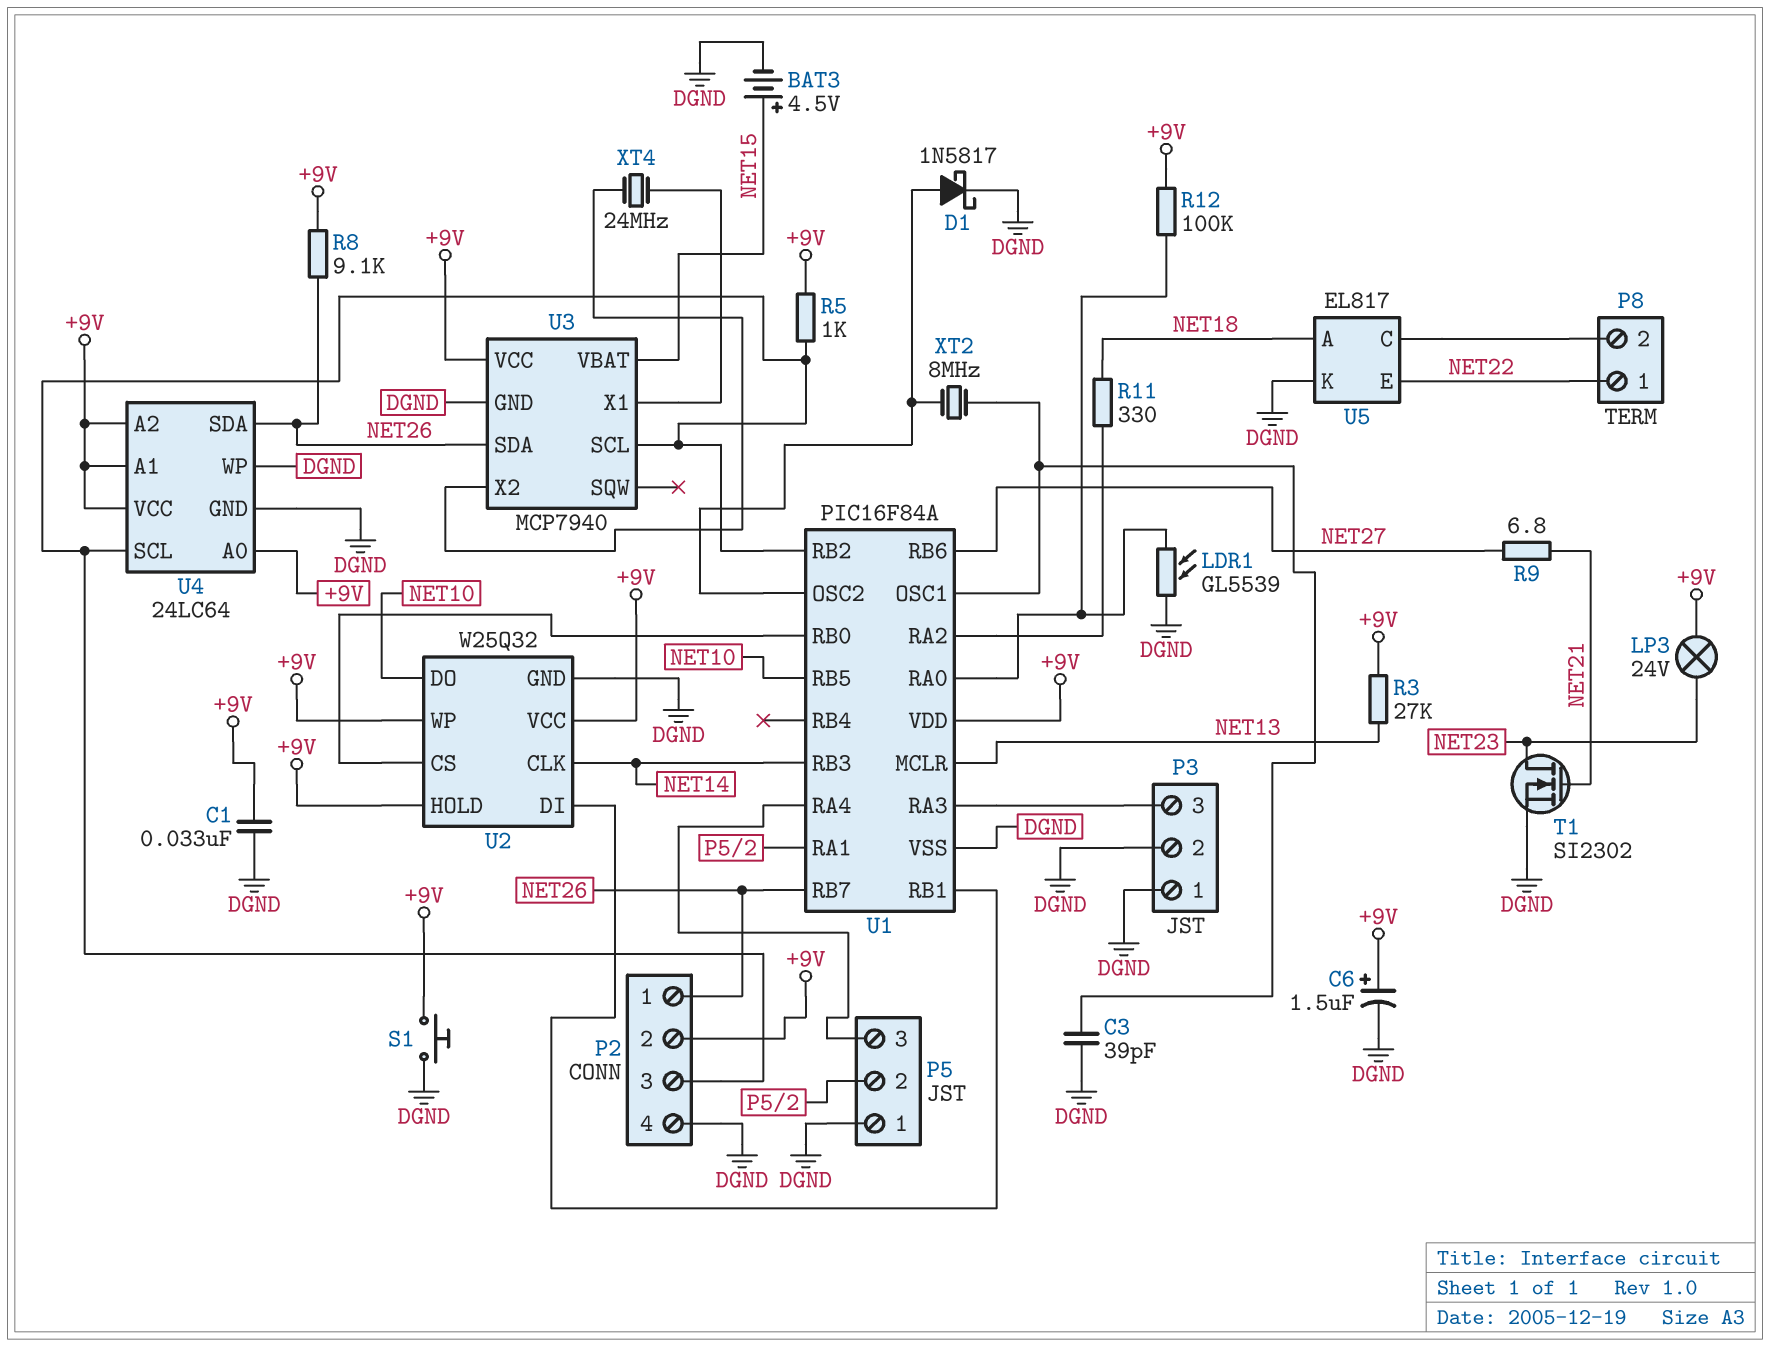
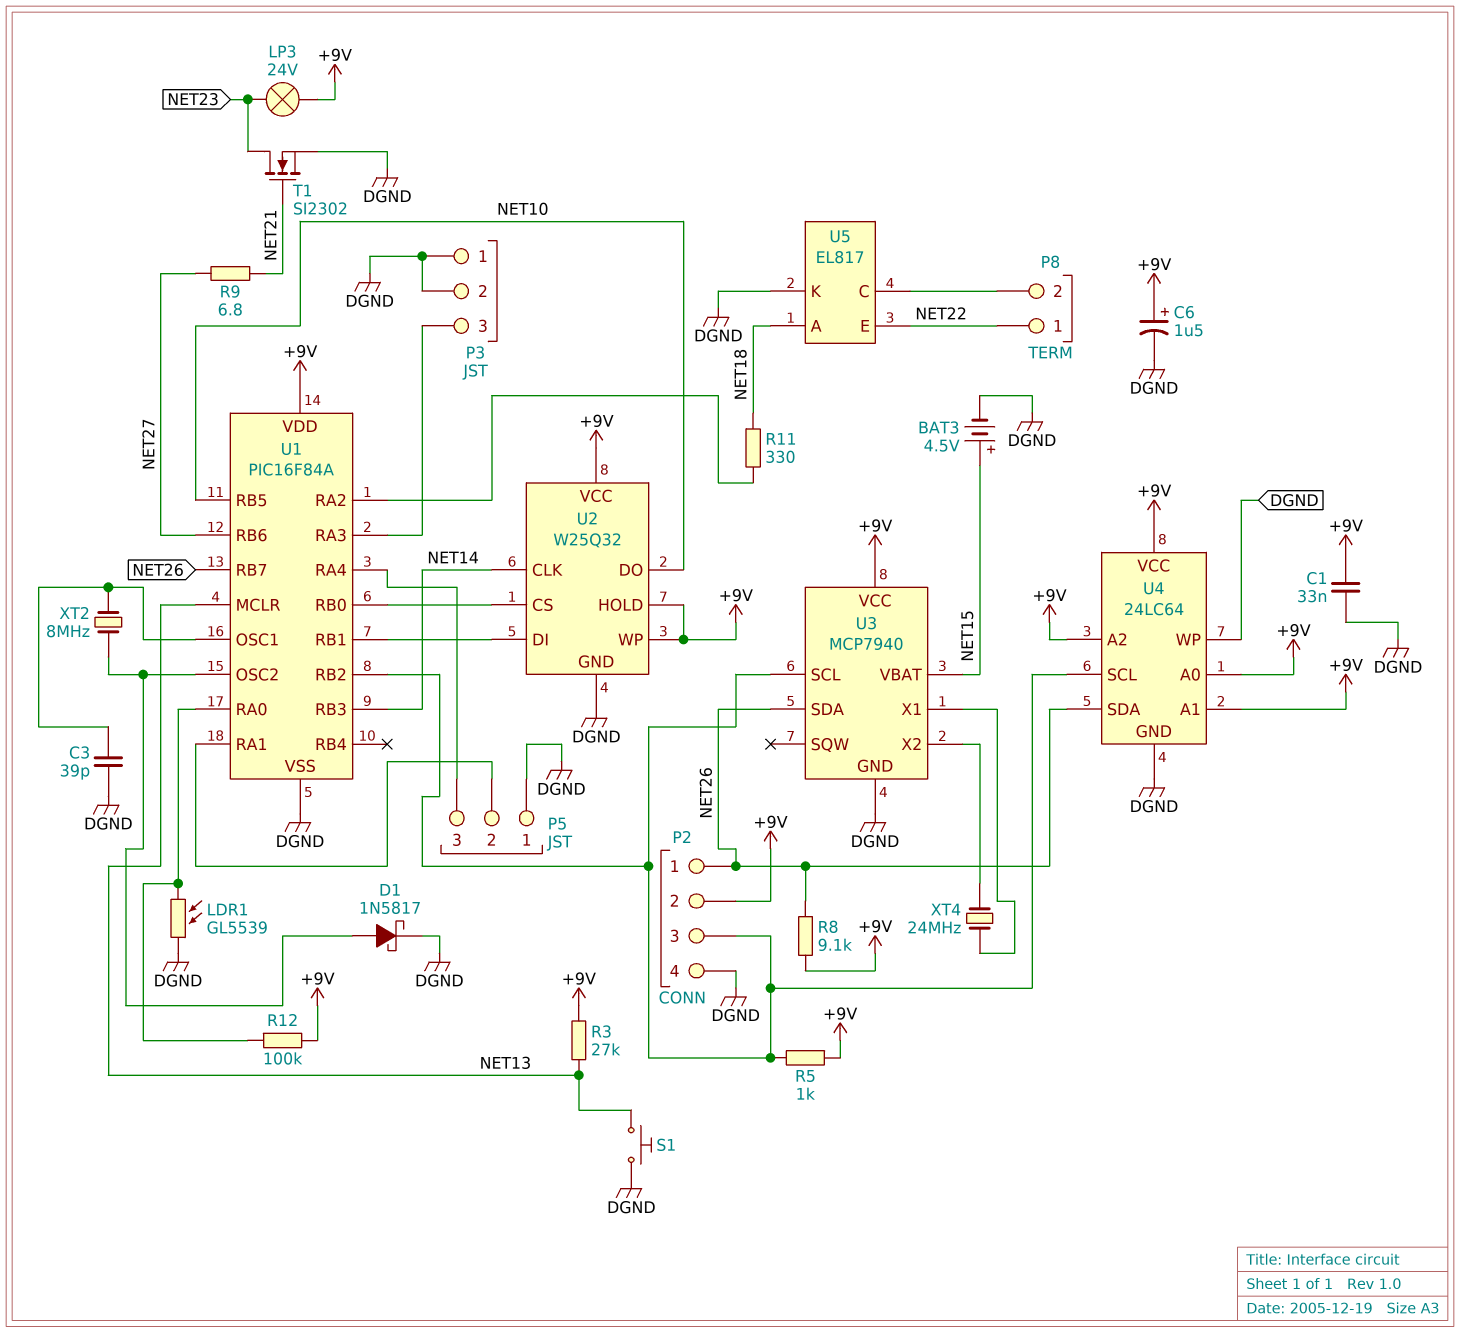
S1: button (+9V, DGND) -> button (DGND, NET13)

